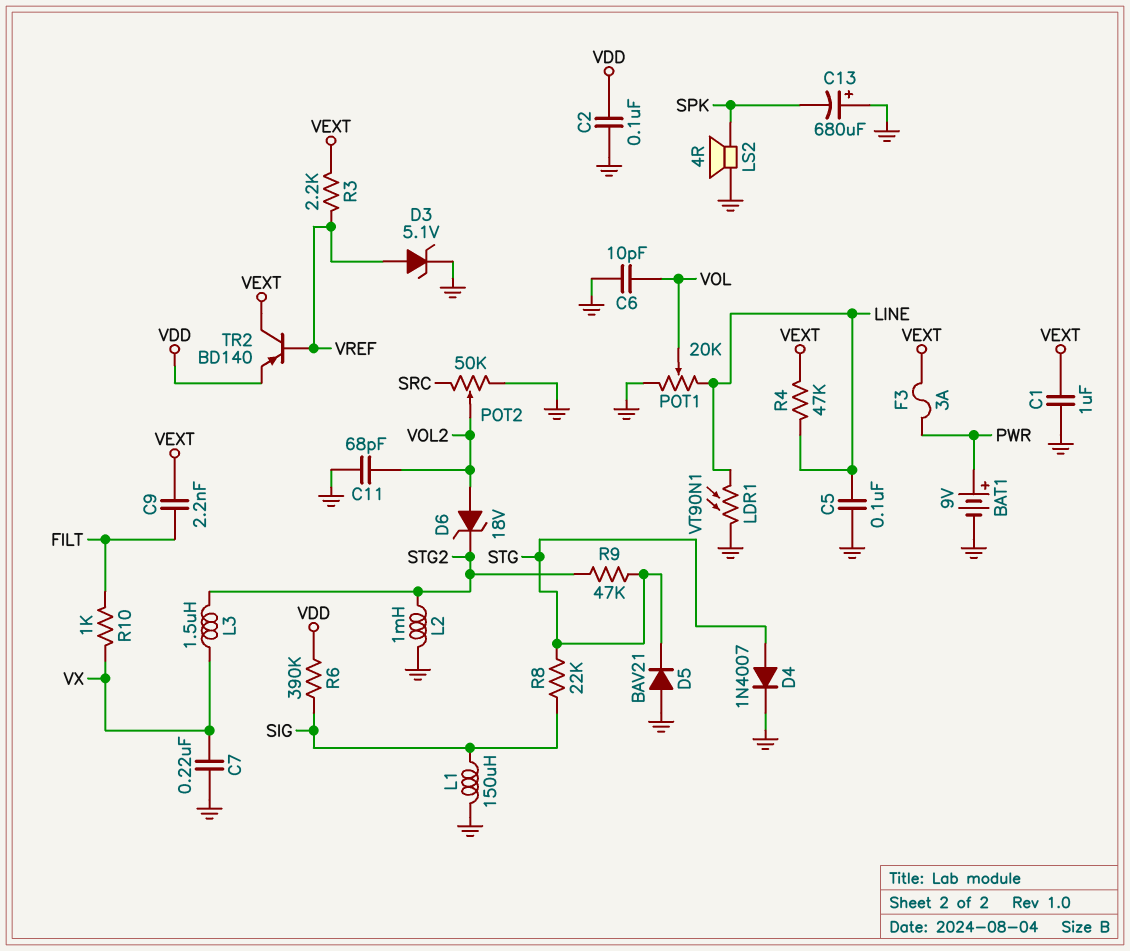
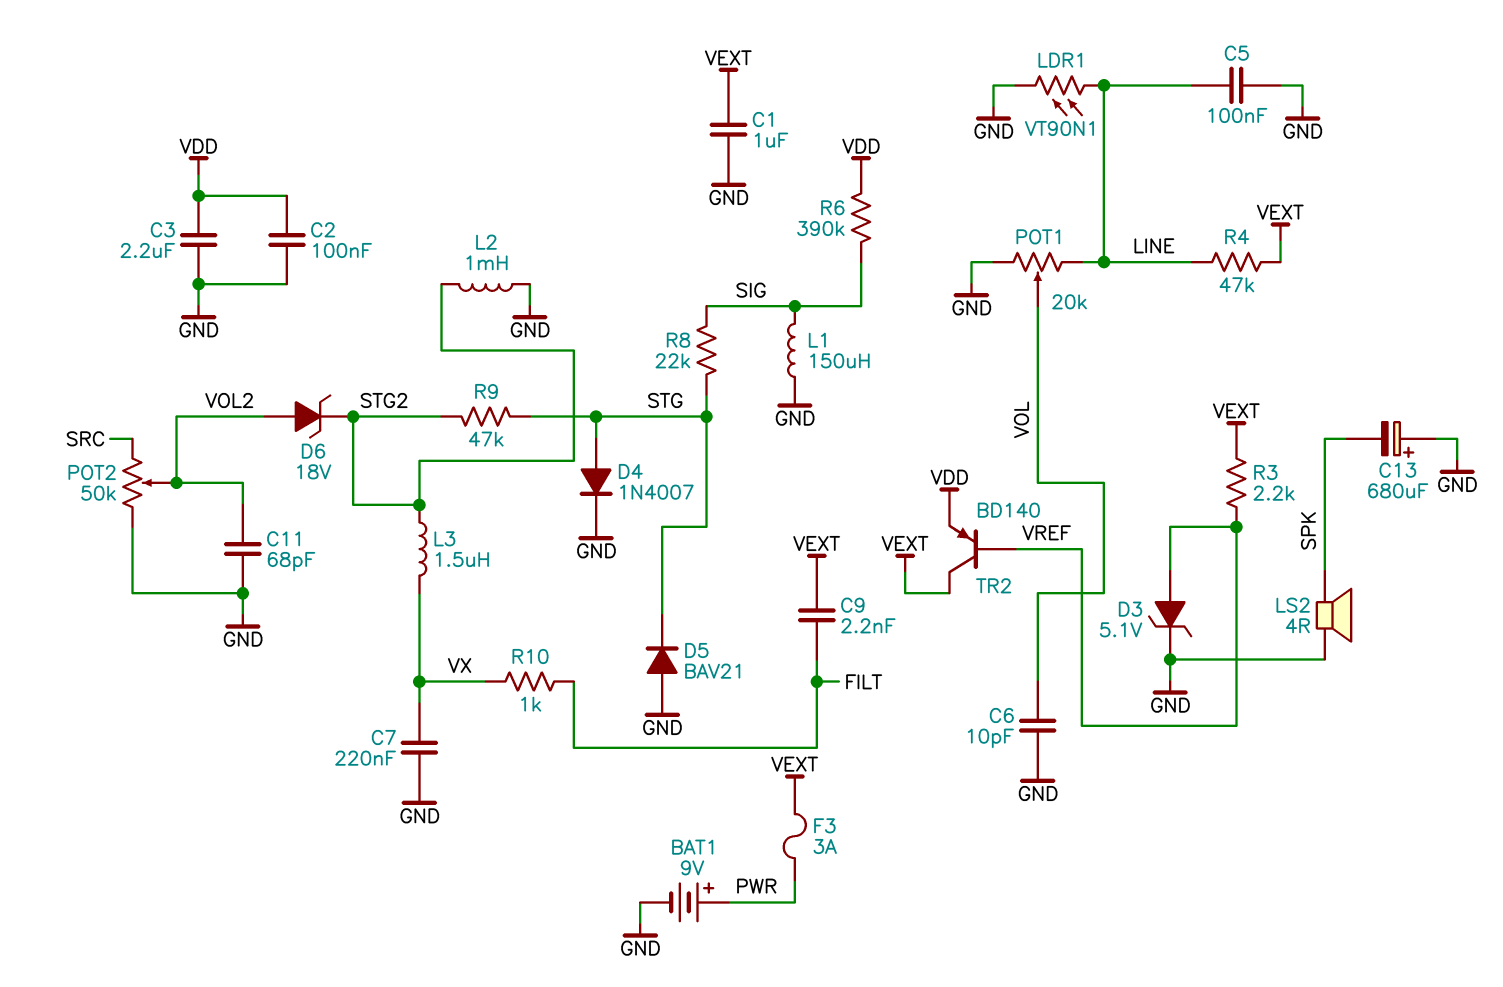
C3: none -> 2.2uF (GND, VDD)

